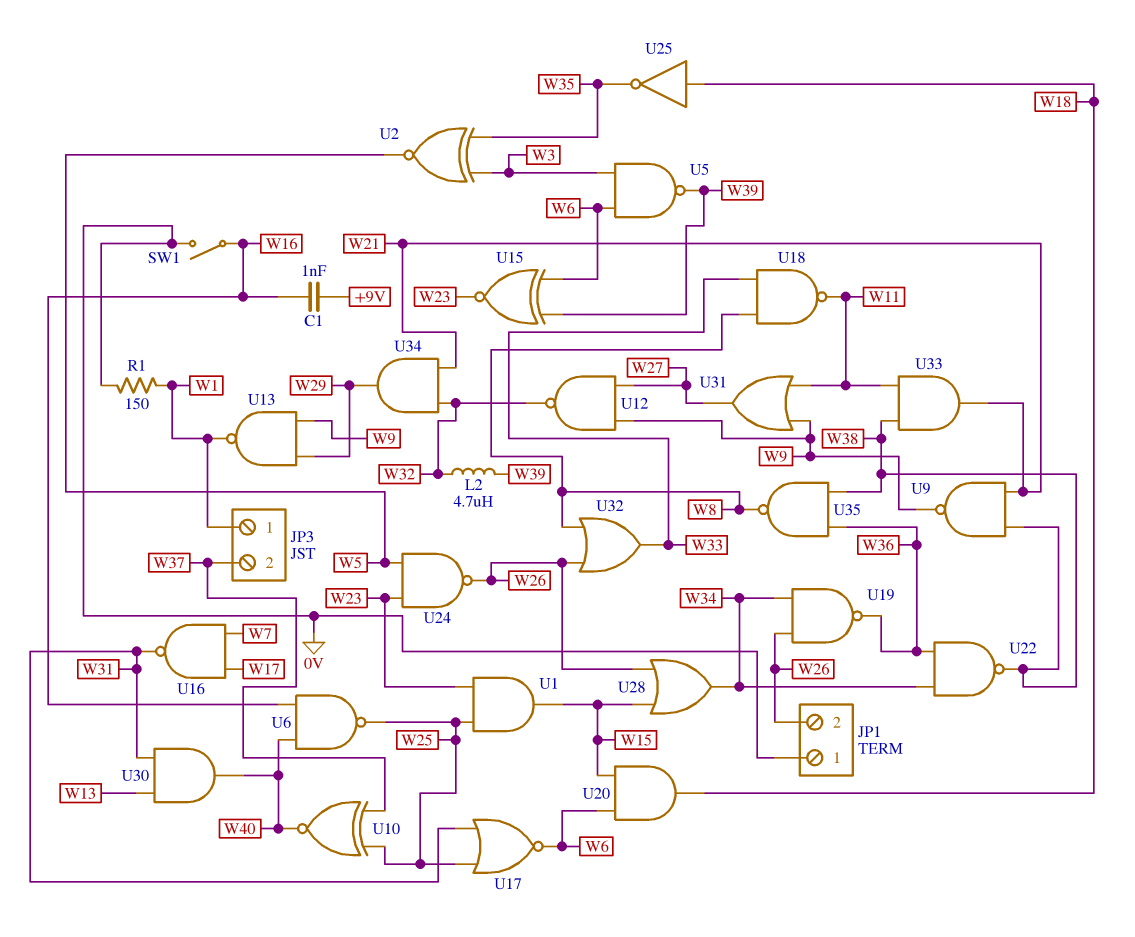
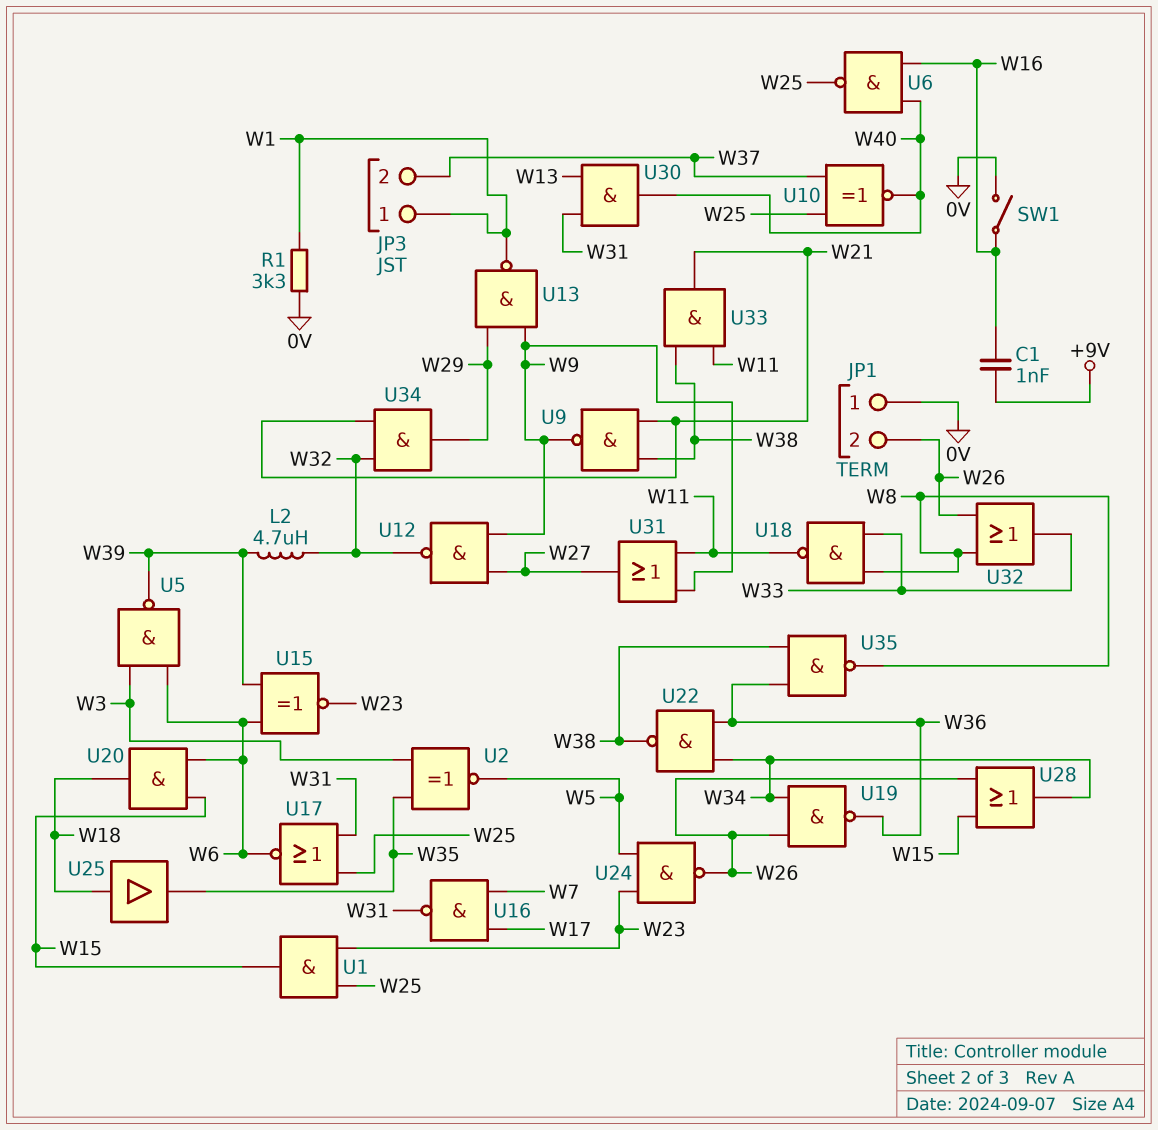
R1: 150 (0V, W1) -> 3.3k (0V, W1)
U25: NOT (in W18, out W35) -> buffer (in W18, out W35)

